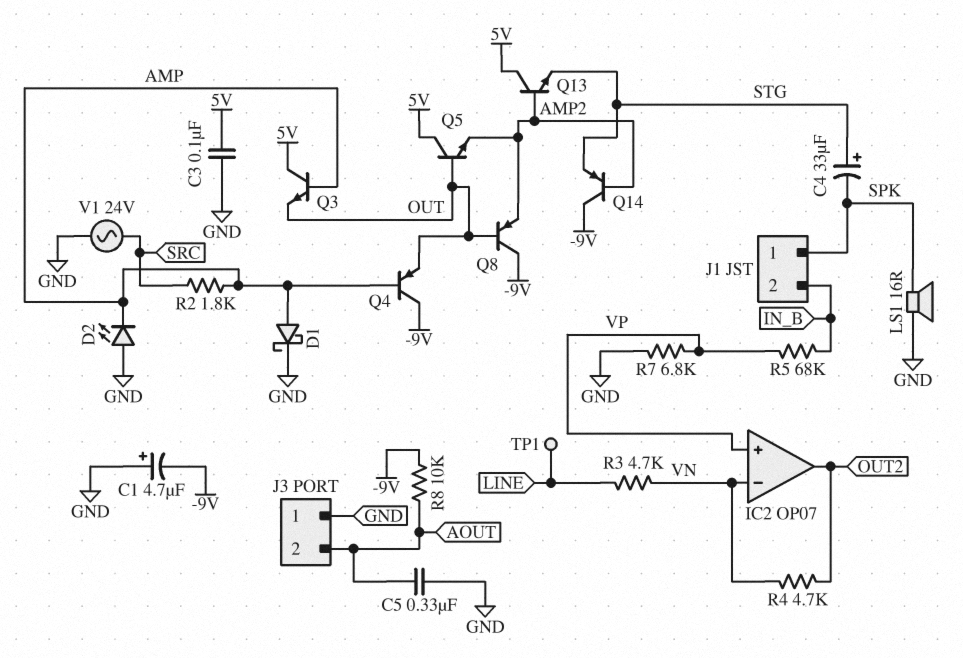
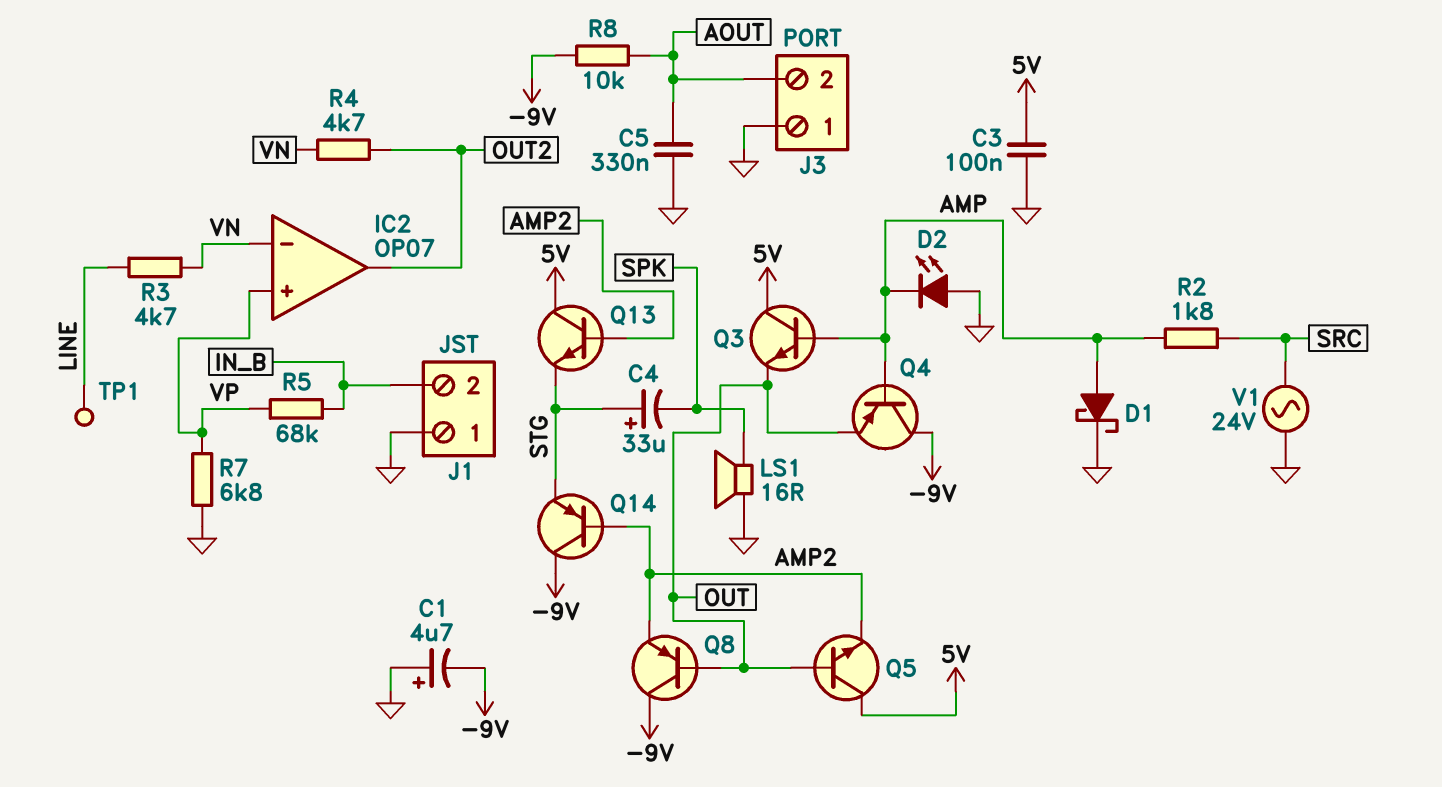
J1 pin 1: SPK -> GND

